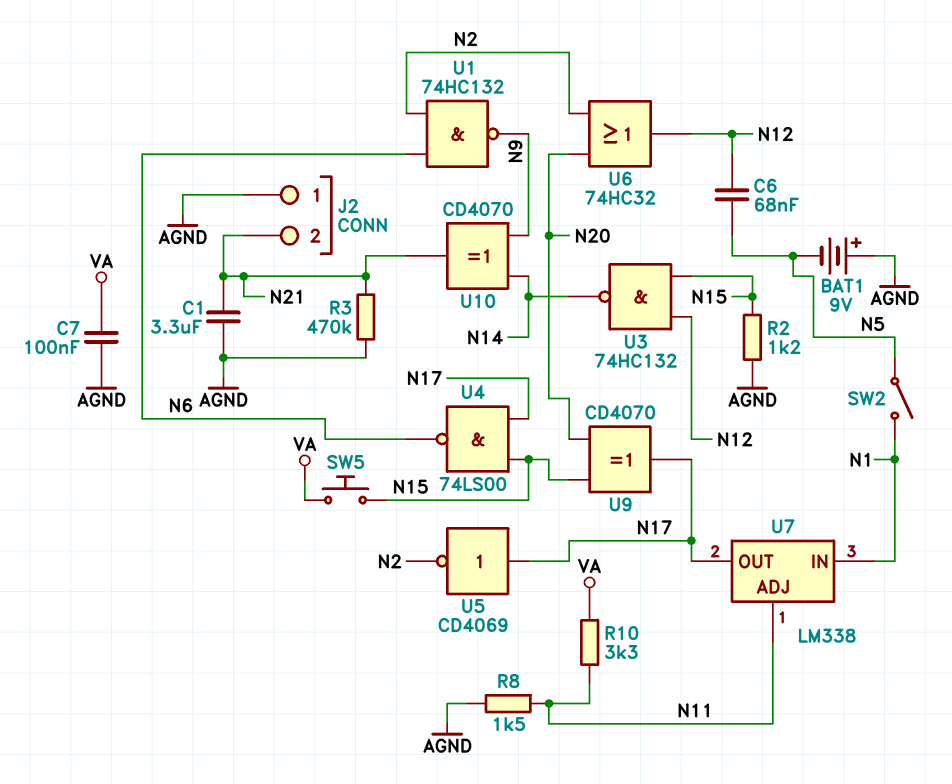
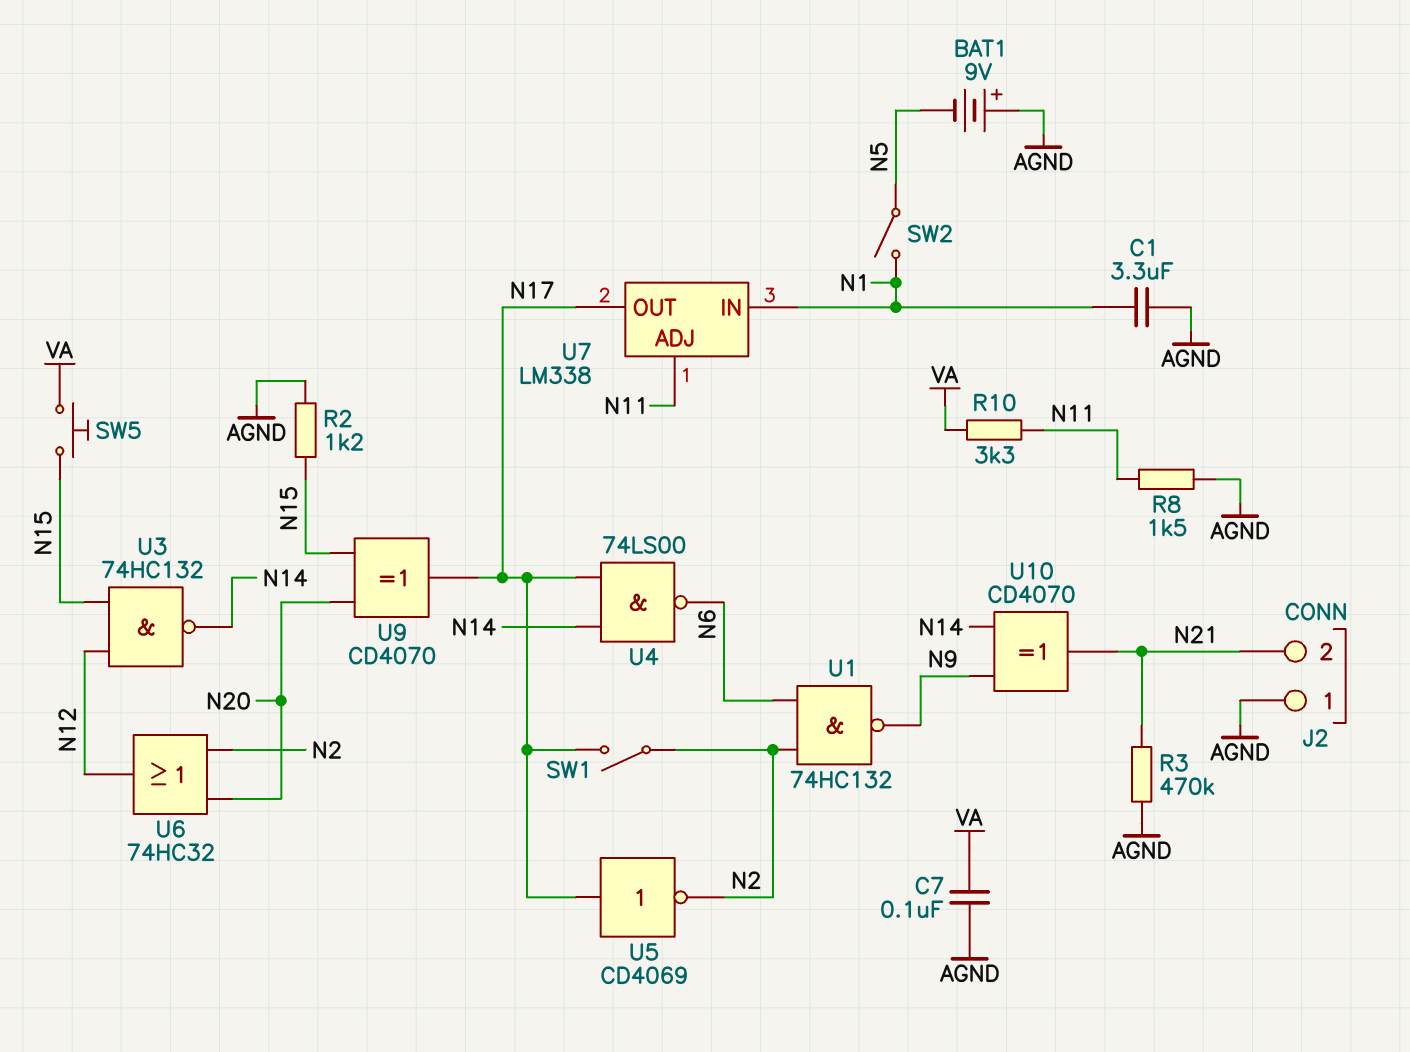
C1: 3.3uF (AGND, N21) -> 3.3uF (AGND, N1)
C6: 68nF (N5, N12) -> none
SW1: none -> switch (N2, N17)
U4: NAND 74LS00 (in N15, in N17, out N6) -> NAND 74LS00 (in N14, in N17, out N6)

